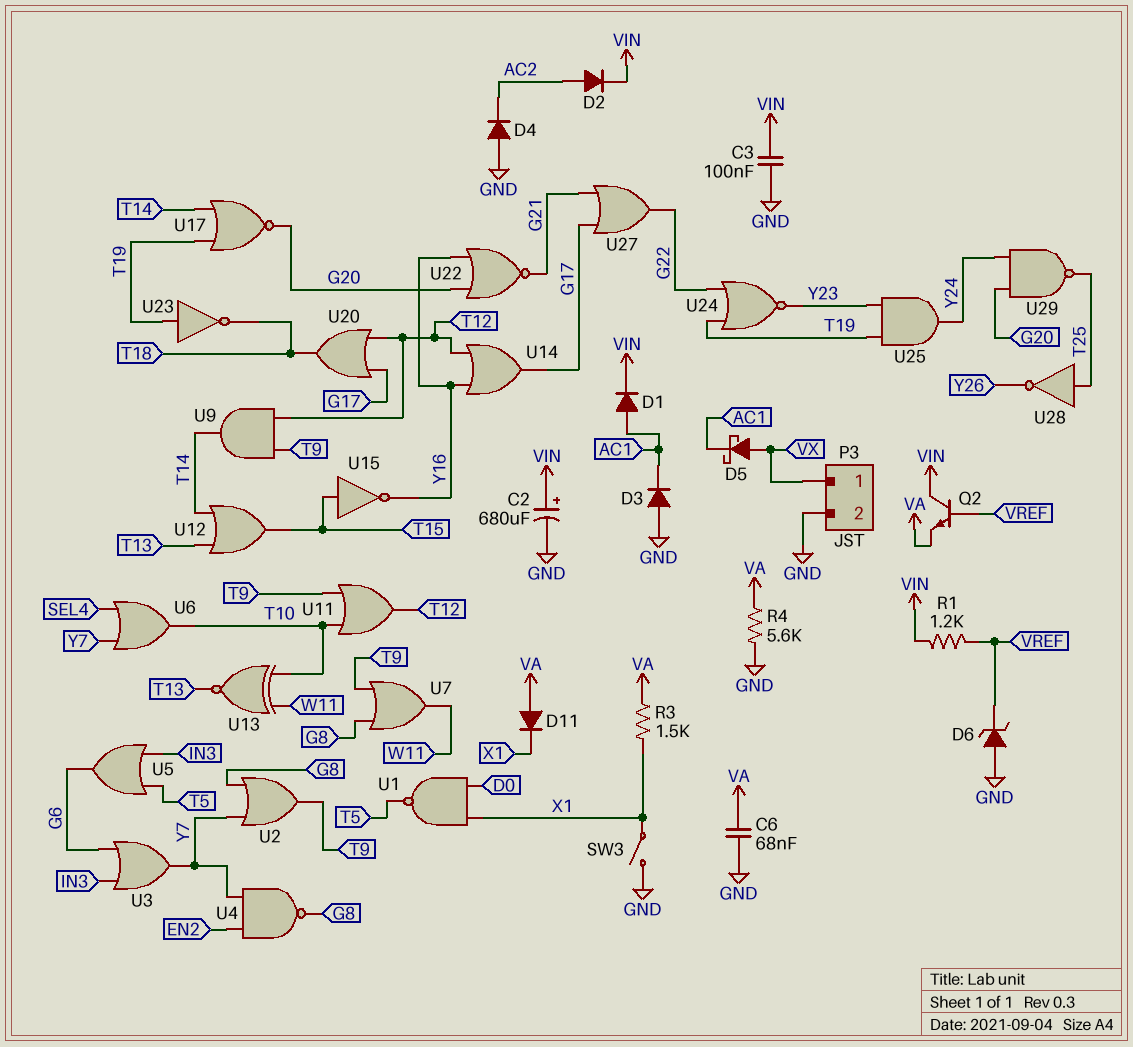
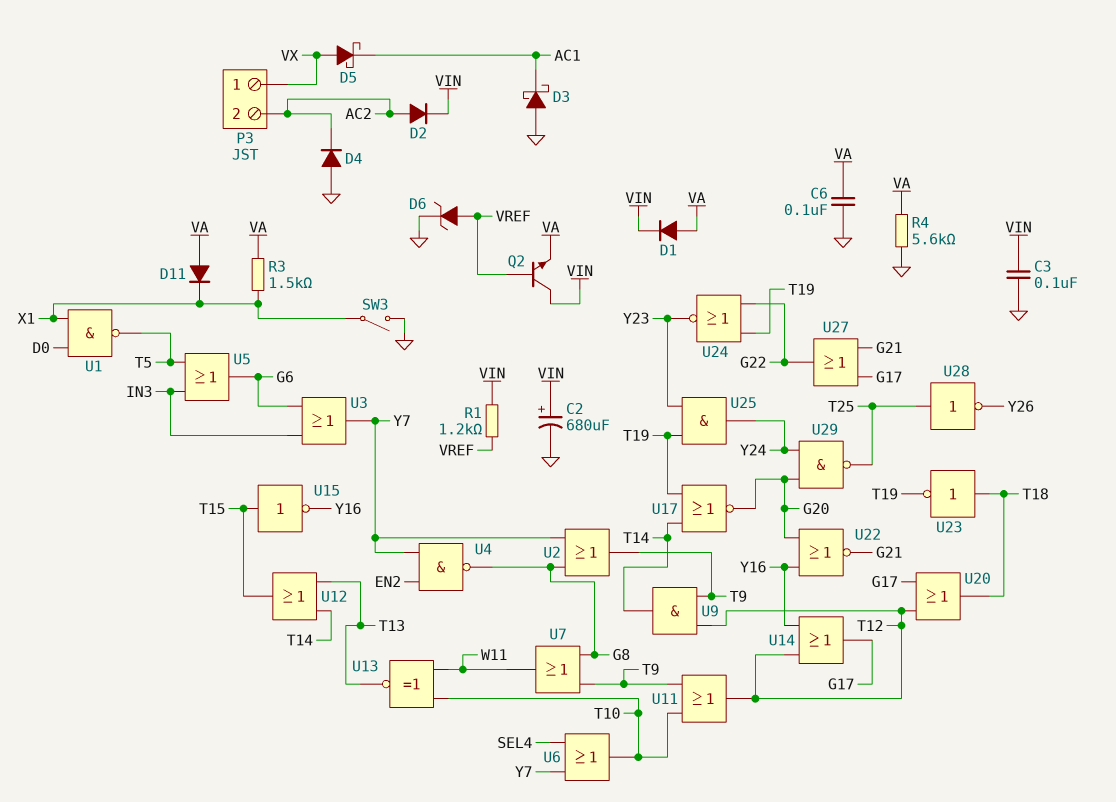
C6: 68nF (GND, VA) -> 100nF (GND, VA)
D1: diode (A AC1, K VIN) -> diode (A VA, K VIN)
D3: diode (A GND, K AC1) -> schottky (A GND, K AC1)
D6: zener (A GND, K VREF) -> zener (A VREF, K GND)
P3 pin 2: GND -> AC2
U23: NOT (in T19, out T18) -> NOT (in T18, out T19)

